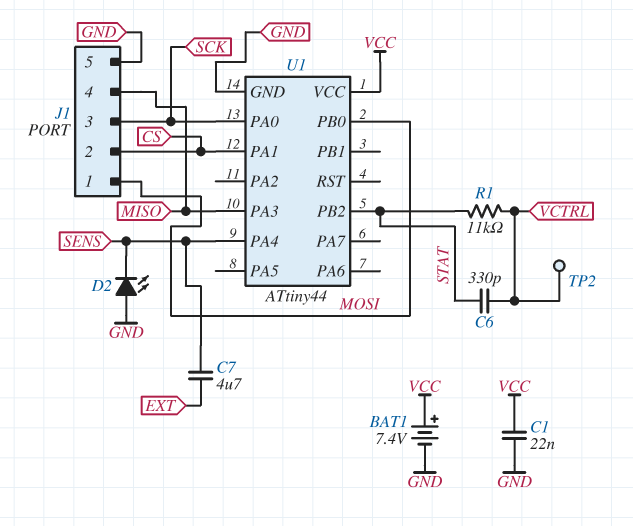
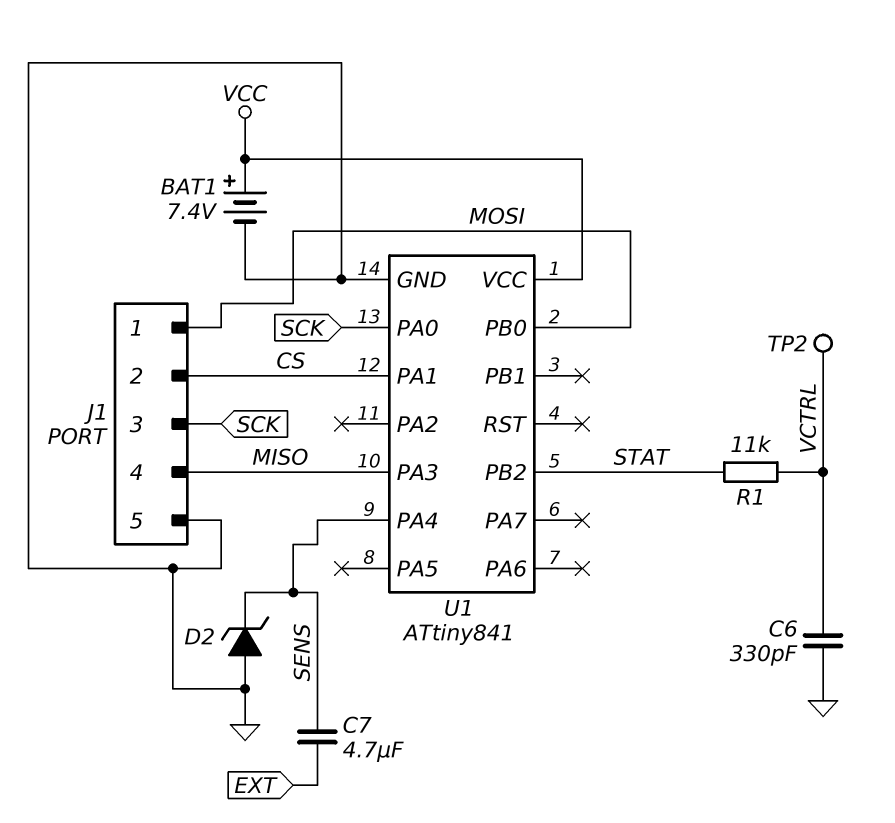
C1: 22nF (GND, VCC) -> none
C6: 330pF (STAT, VCTRL) -> 330pF (GND, VCTRL)
D2: LED (A GND, K SENS) -> zener (A GND, K SENS)
U1: ATtiny44 -> ATtiny841

